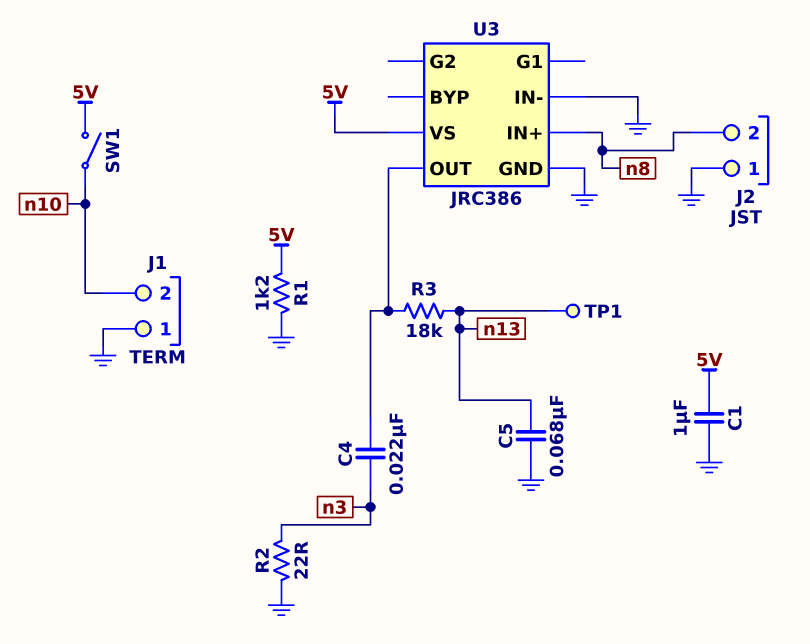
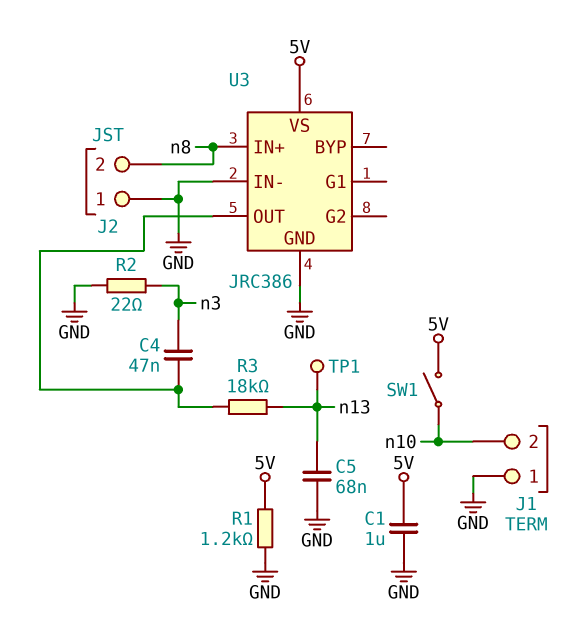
C4: 22nF (U3/OUT, n3) -> 47nF (U3/OUT, n3)

